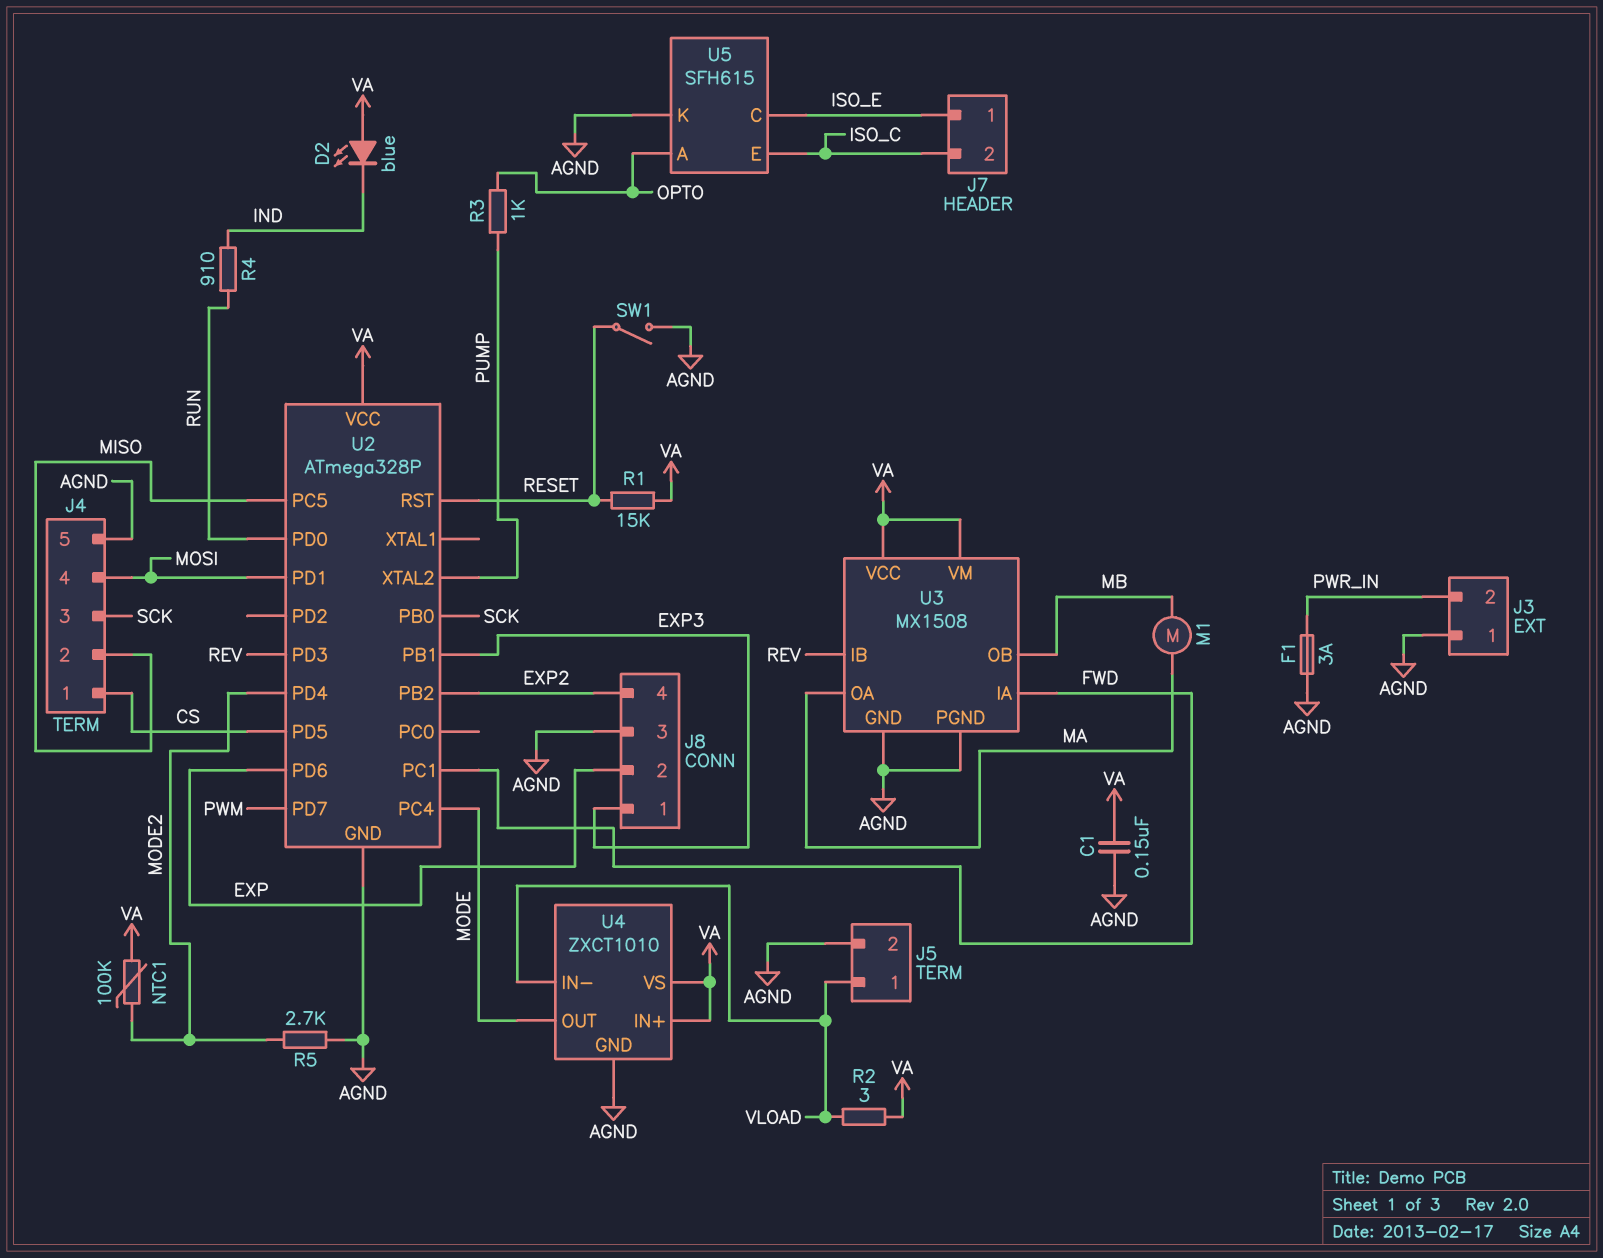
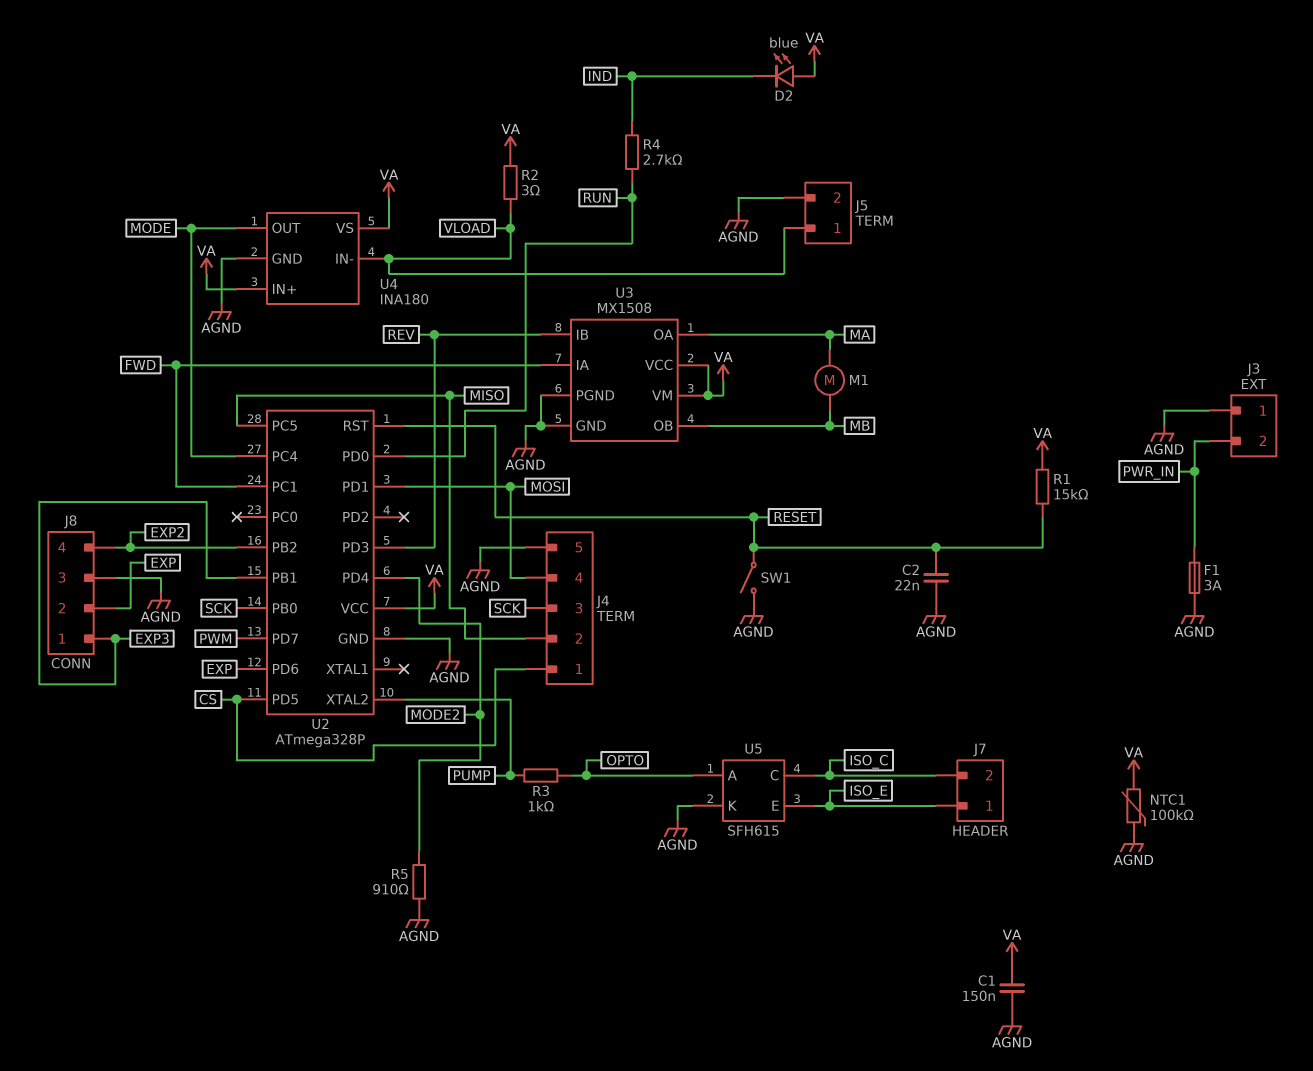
C2: none -> 22nF (AGND, RESET)
NTC1: 100k (MODE2, VA) -> 100k (AGND, VA)
R4: 910 (IND, RUN) -> 2.7k (IND, RUN)
R5: 2.7k (AGND, MODE2) -> 910 (AGND, MODE2)
U4: ZXCT1010 -> INA180
U5 pin C: ISO_E -> ISO_C
U5 pin E: ISO_C -> ISO_E

